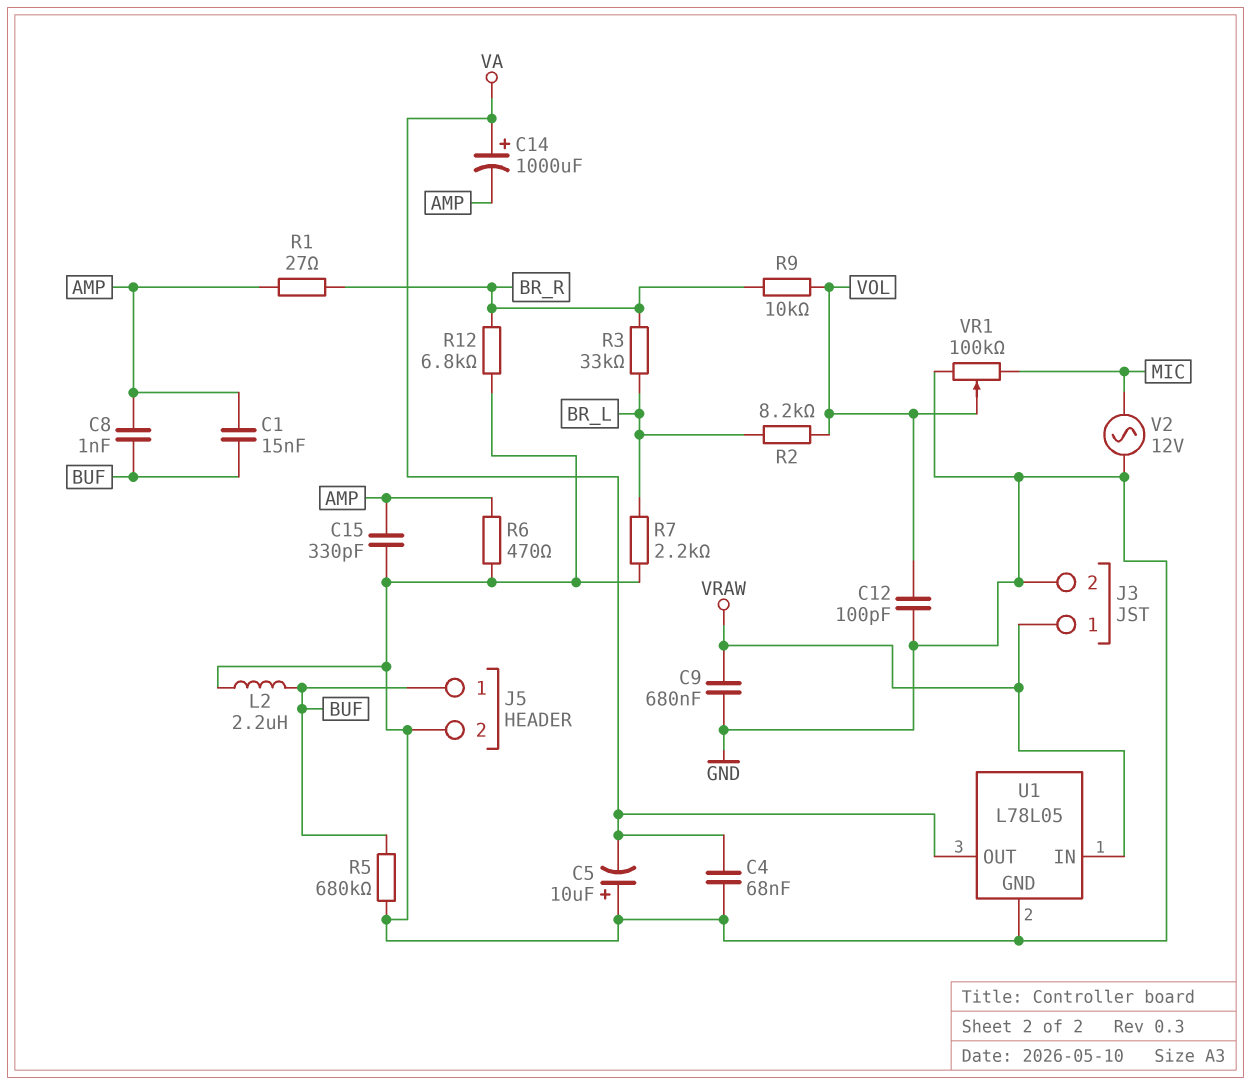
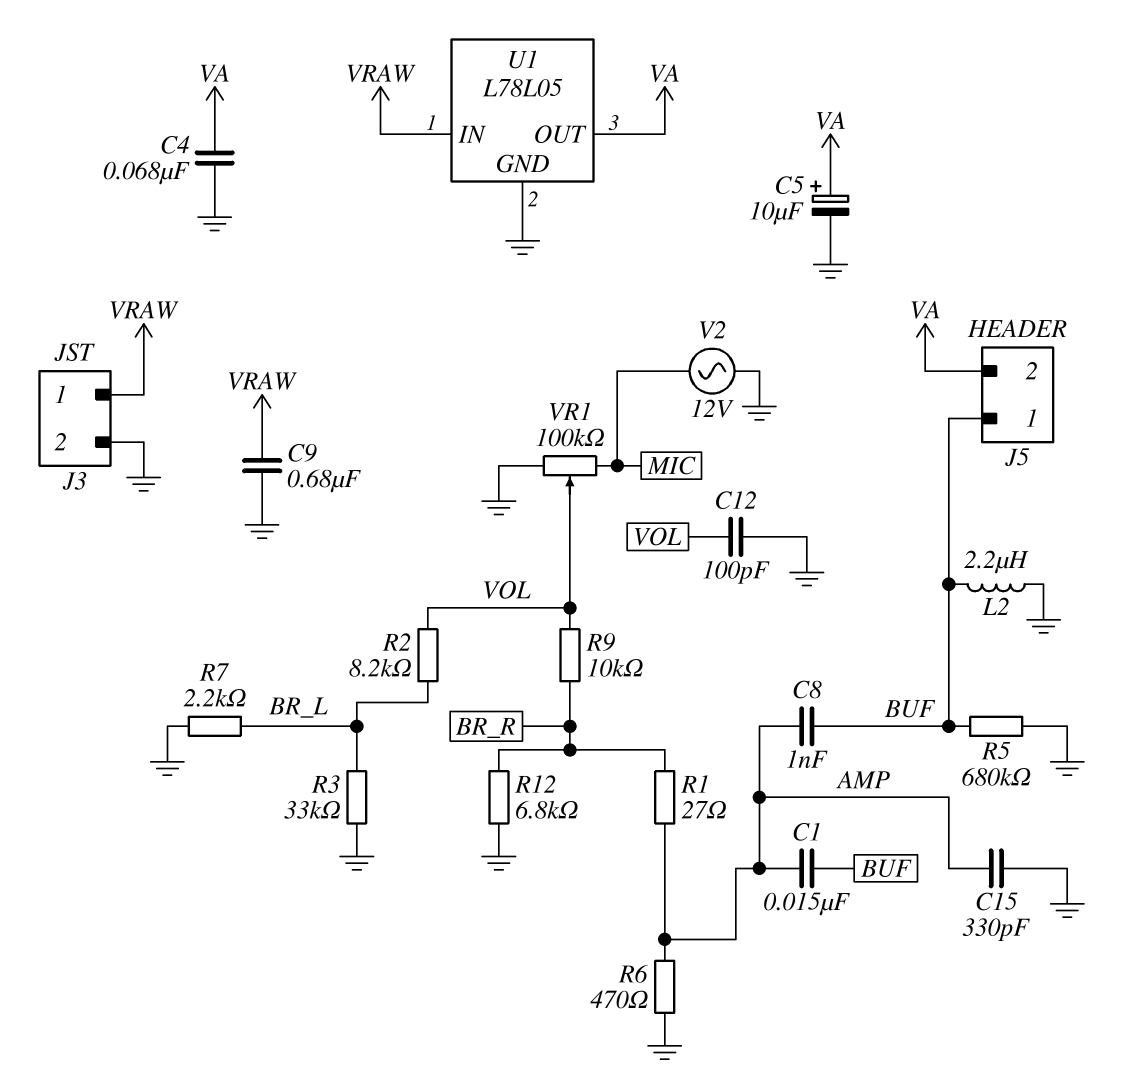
C5: 10uF (plus GND, minus VA) -> 10uF (plus VA, minus GND)
C14: 1000uF (plus VA, minus AMP) -> none
J5 pin 2: GND -> VA
R3: 33k (BR_L, BR_R) -> 33k (BR_L, GND)

